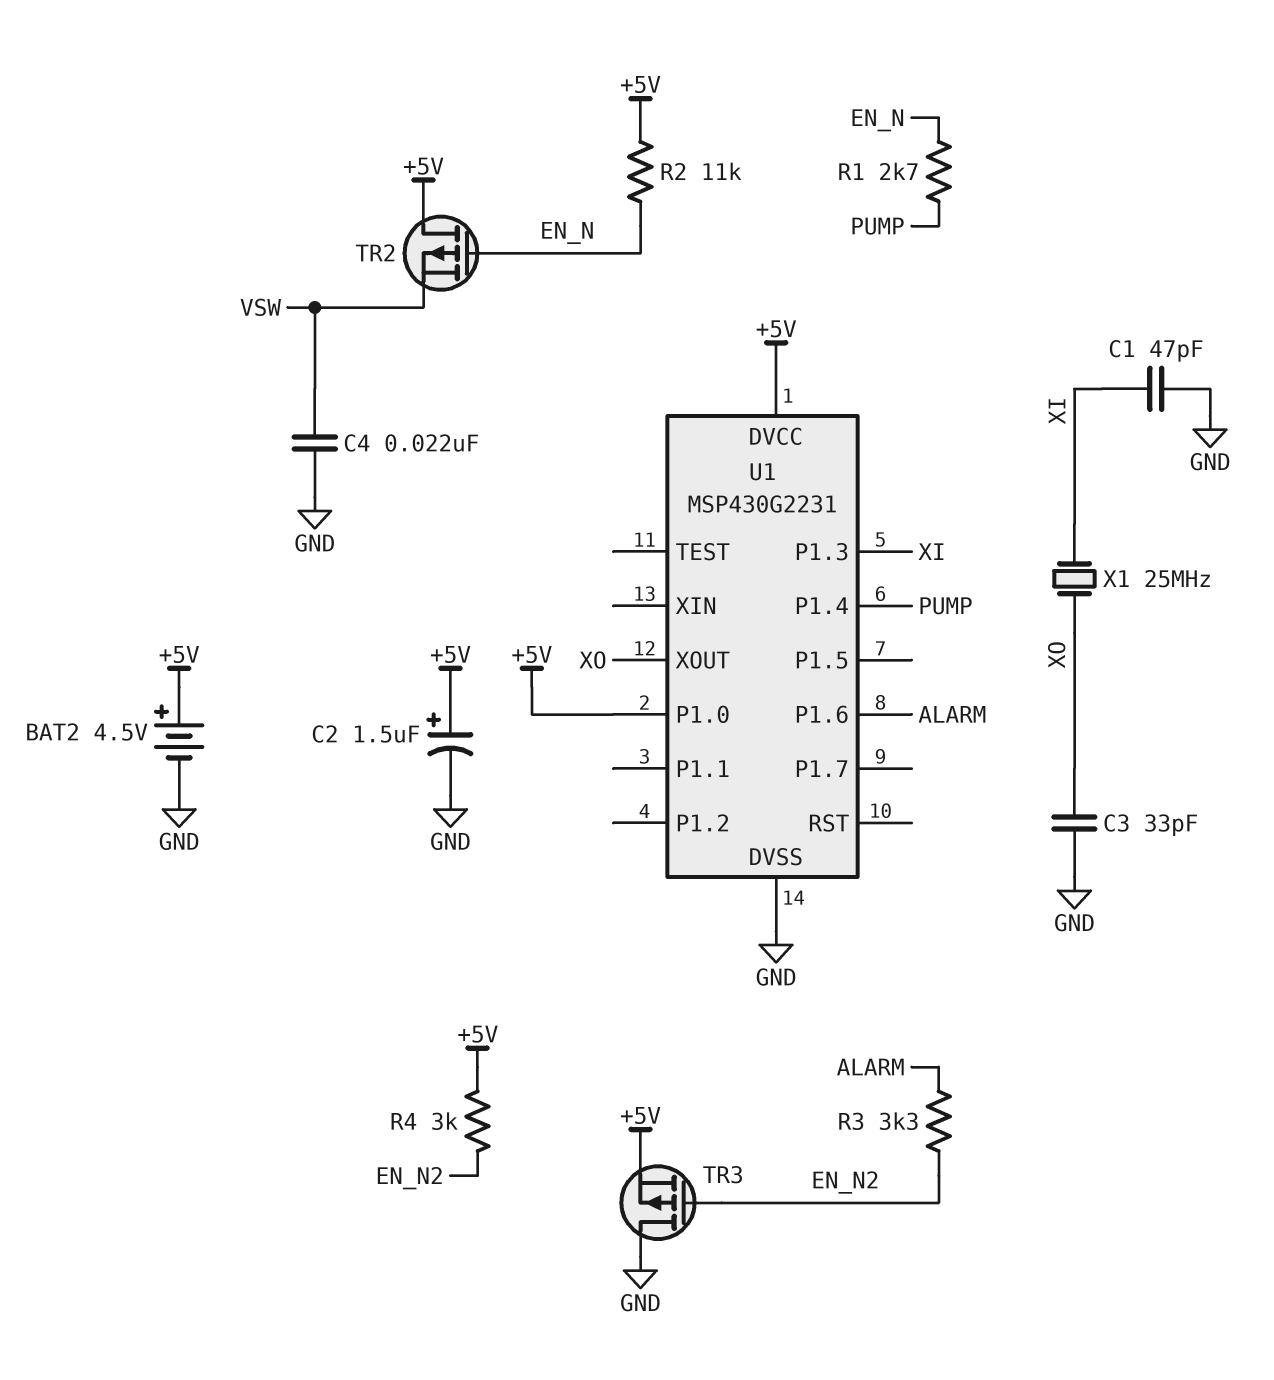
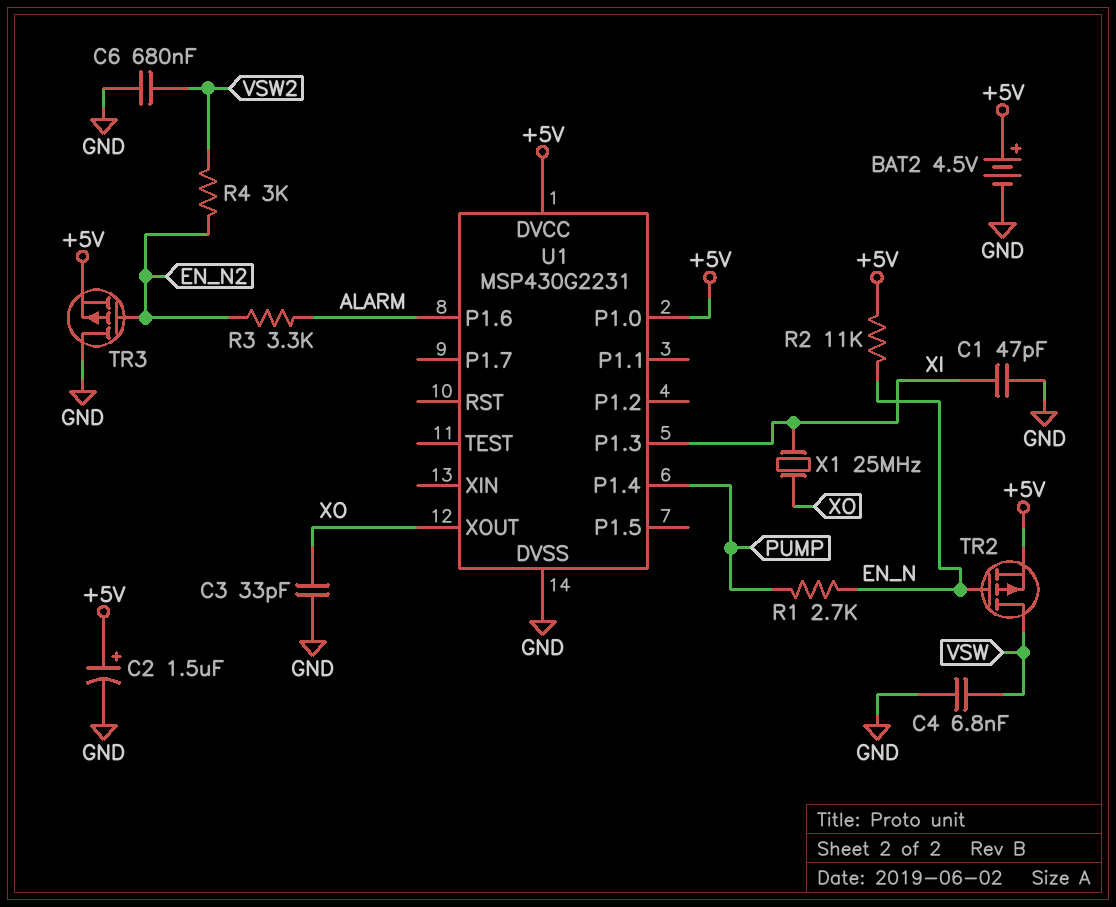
C4: 22nF (GND, VSW) -> 6.8nF (GND, VSW)
C6: none -> 680nF (GND, VSW2)
R4: 3k (+5V, EN_N2) -> 3k (EN_N2, VSW2)
TR2: PMOS (G EN_N, D +5V, S VSW) -> PMOS (G EN_N, D VSW, S +5V)

